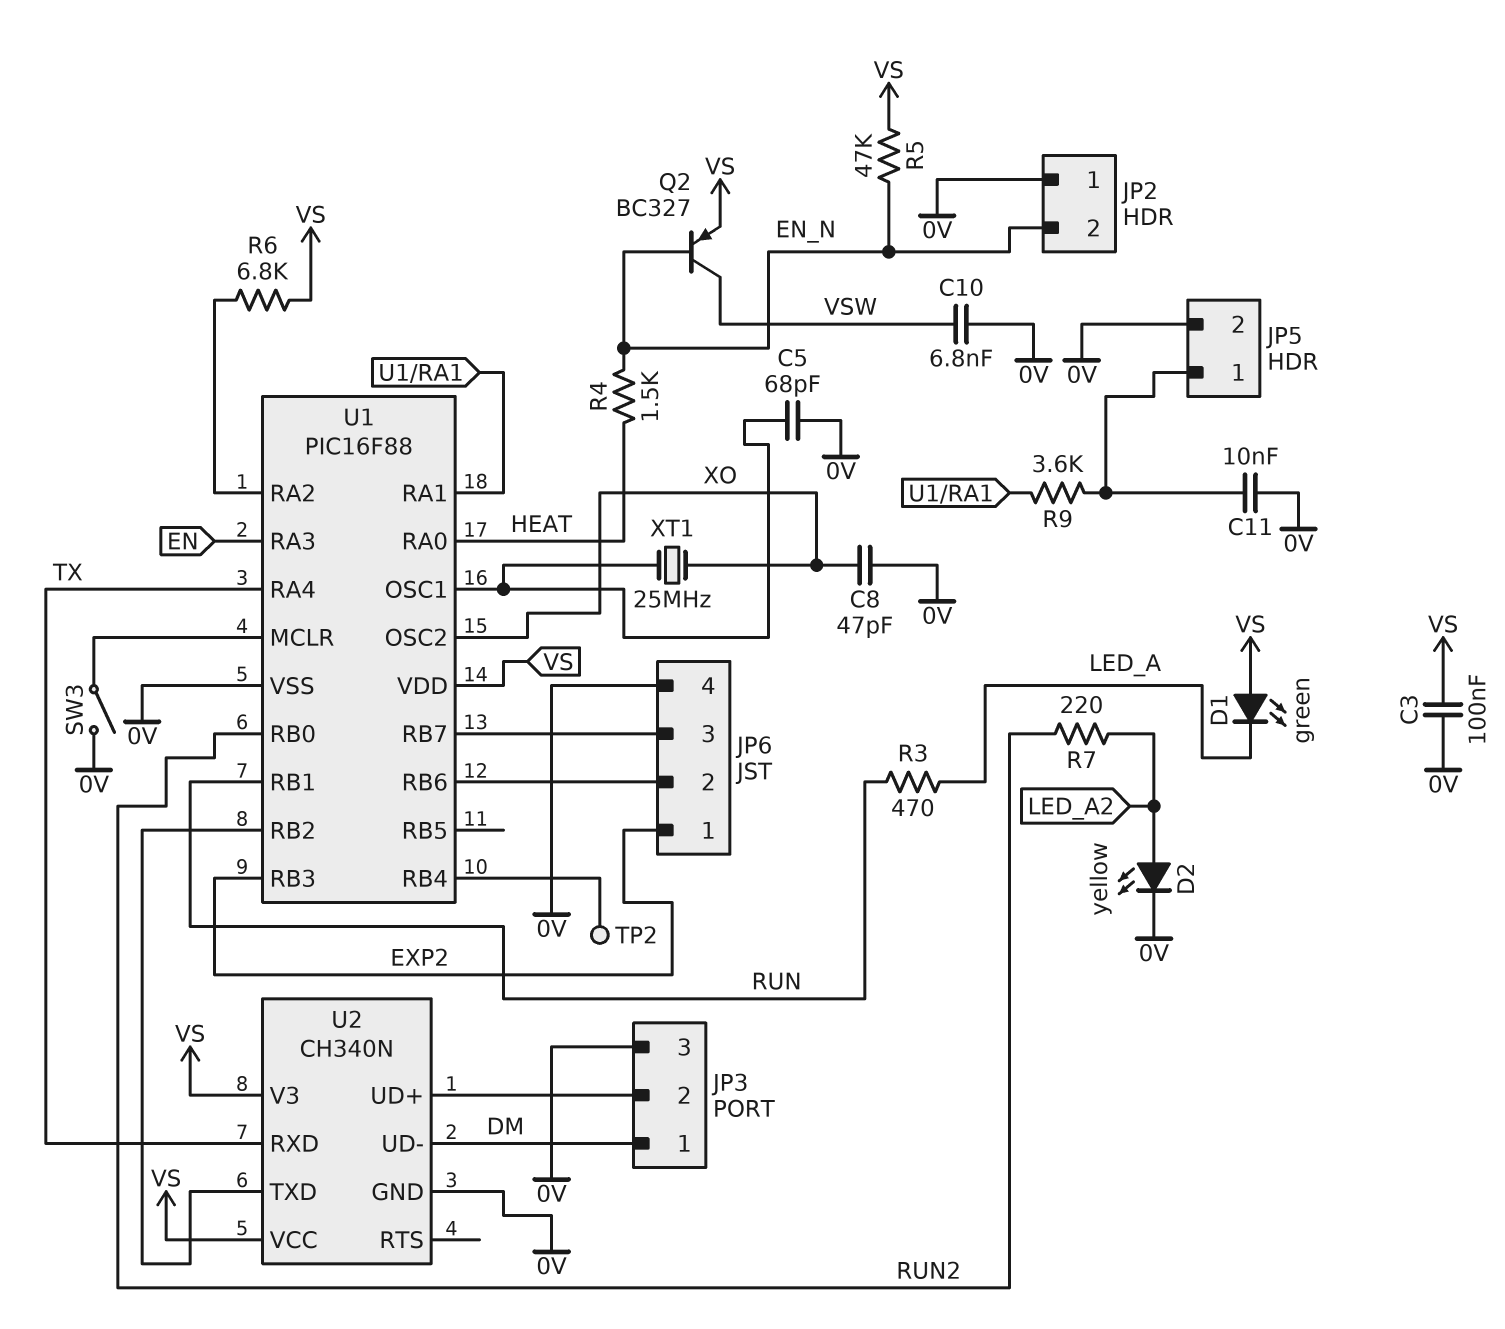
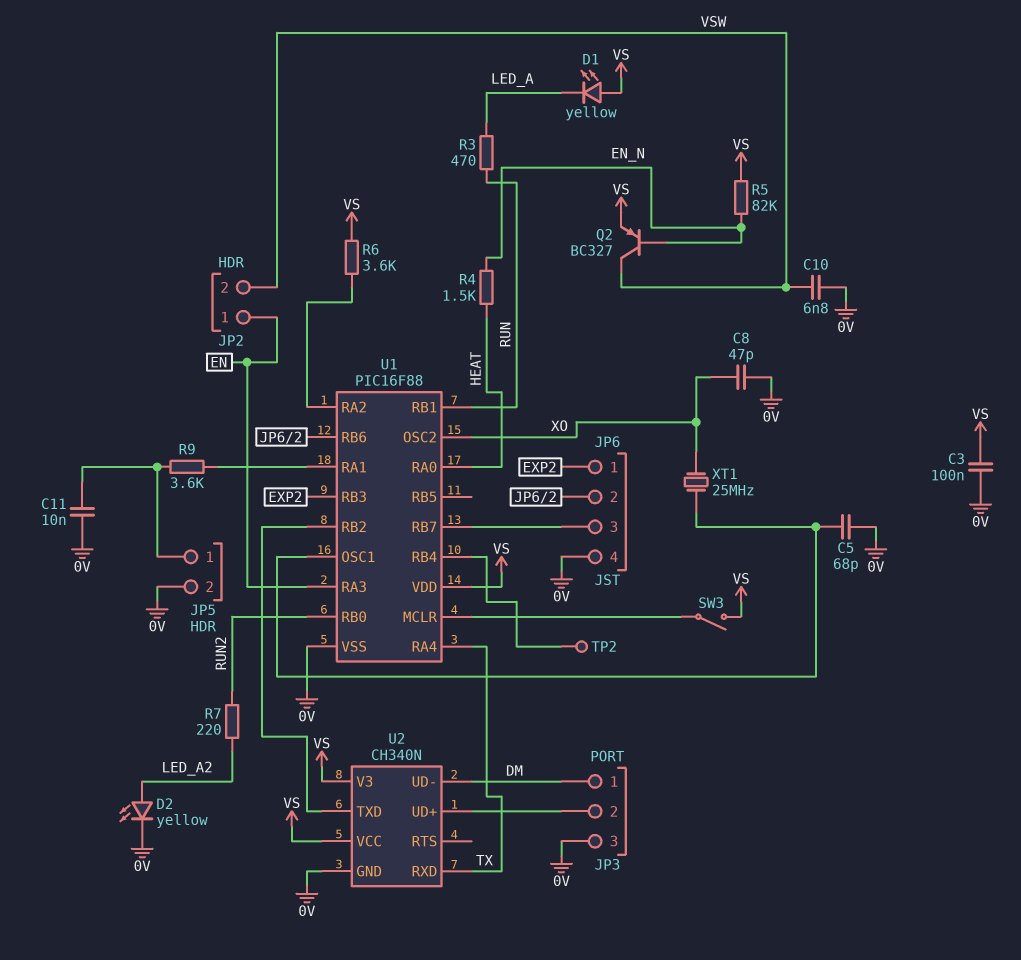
D1: LED green (A VS, K LED_A) -> LED yellow (A VS, K LED_A)
JP2 pin 1: 0V -> EN
JP2 pin 2: EN_N -> VSW
R5: 47k (EN_N, VS) -> 82k (EN_N, VS)
R6: 6.8k (U1/RA2, VS) -> 3.6k (U1/RA2, VS)
SW3: switch (0V, U1/MCLR) -> switch (U1/MCLR, VS)

